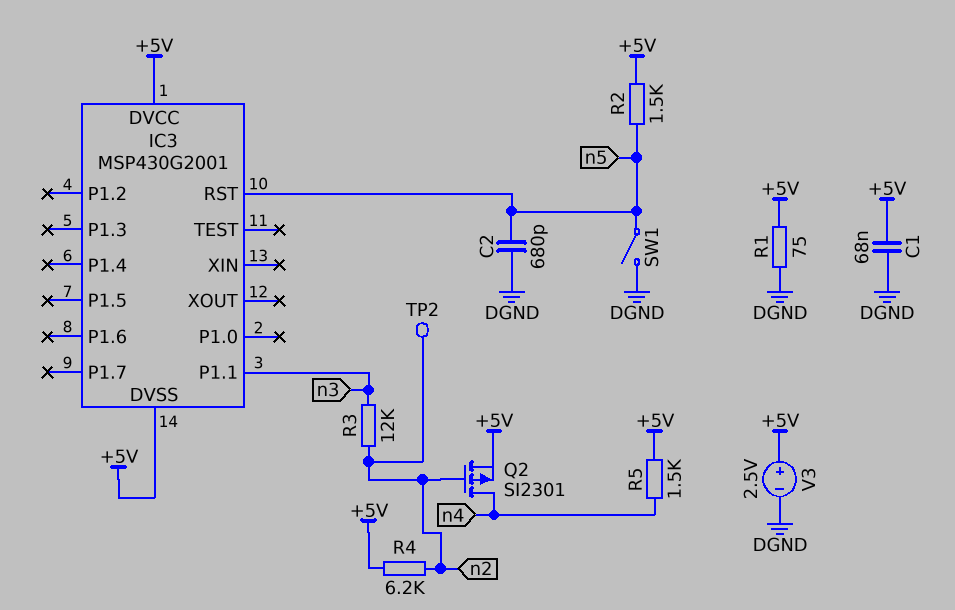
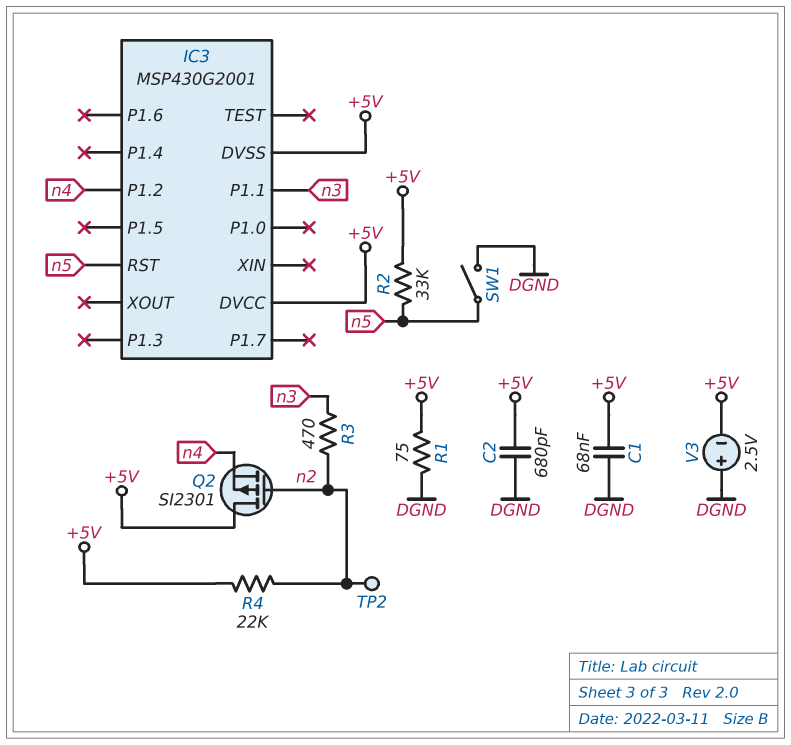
C2: 680pF (DGND, n5) -> 680pF (+5V, DGND)
IC3 pin P1.2: none -> n4
Q2: PMOS SI2301 (G n2, D n4, S +5V) -> PMOS SI2301 (G n2, D +5V, S n4)
R2: 1.5k (+5V, n5) -> 33k (+5V, n5)
R3: 12k (n2, n3) -> 470 (n2, n3)
R4: 6.2k (+5V, n2) -> 22k (+5V, n2)
R5: 1.5k (+5V, n4) -> none
V3: 2.5V (plus +5V, minus DGND) -> 2.5V (plus DGND, minus +5V)

